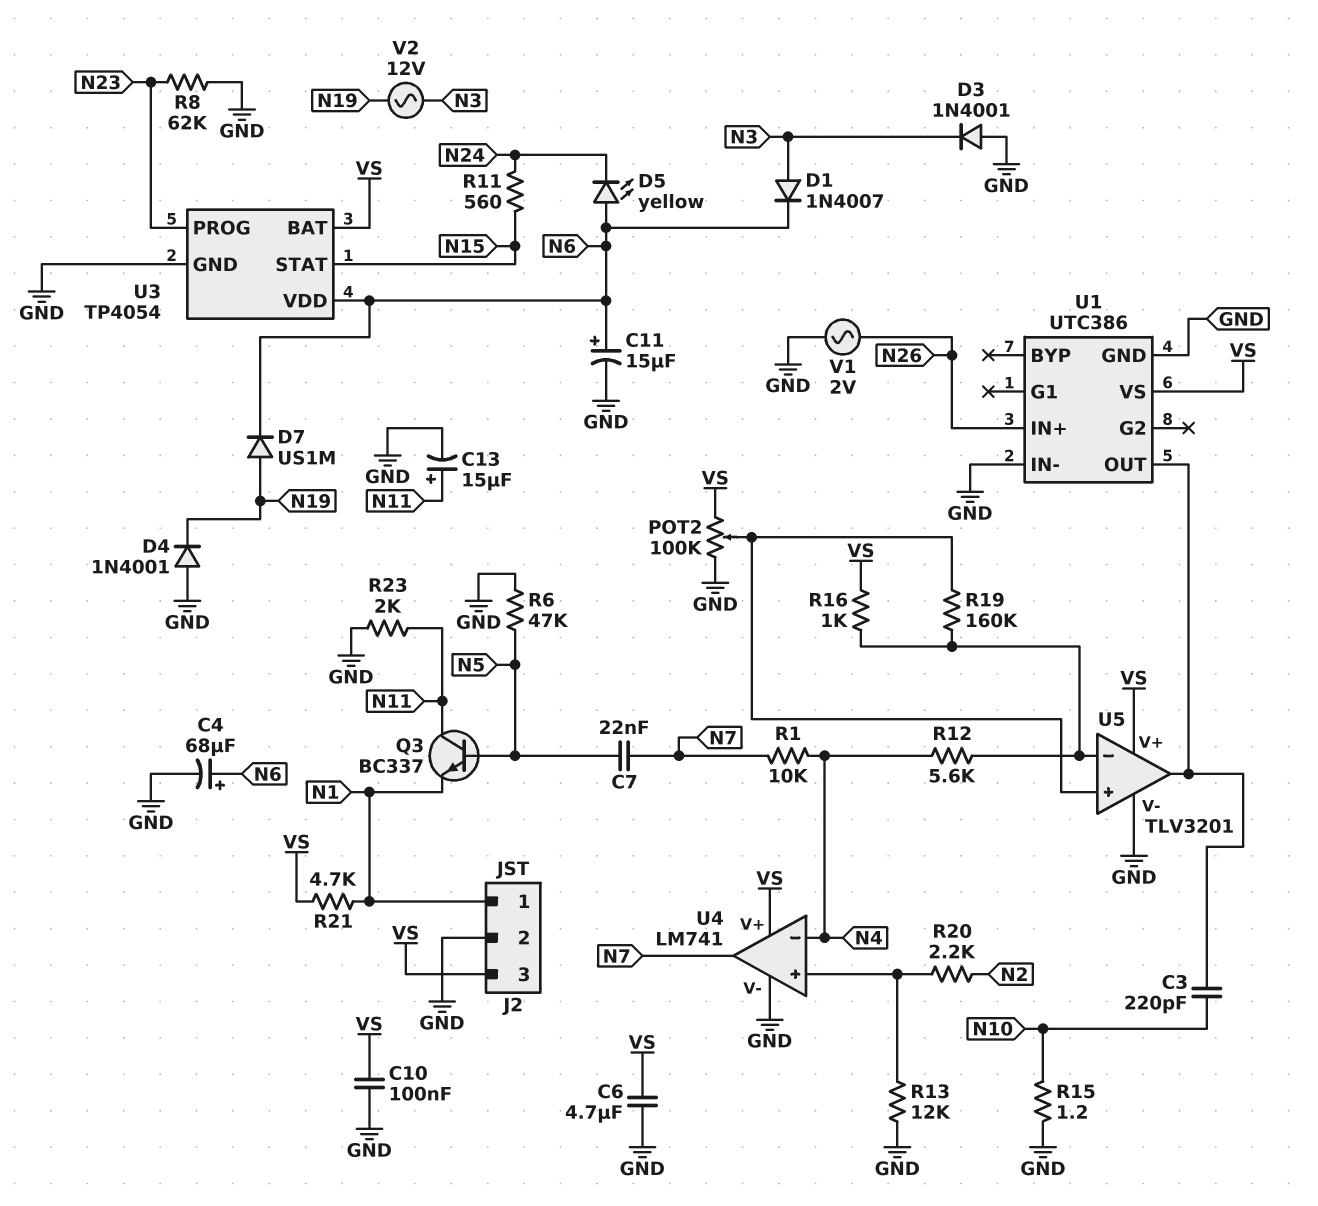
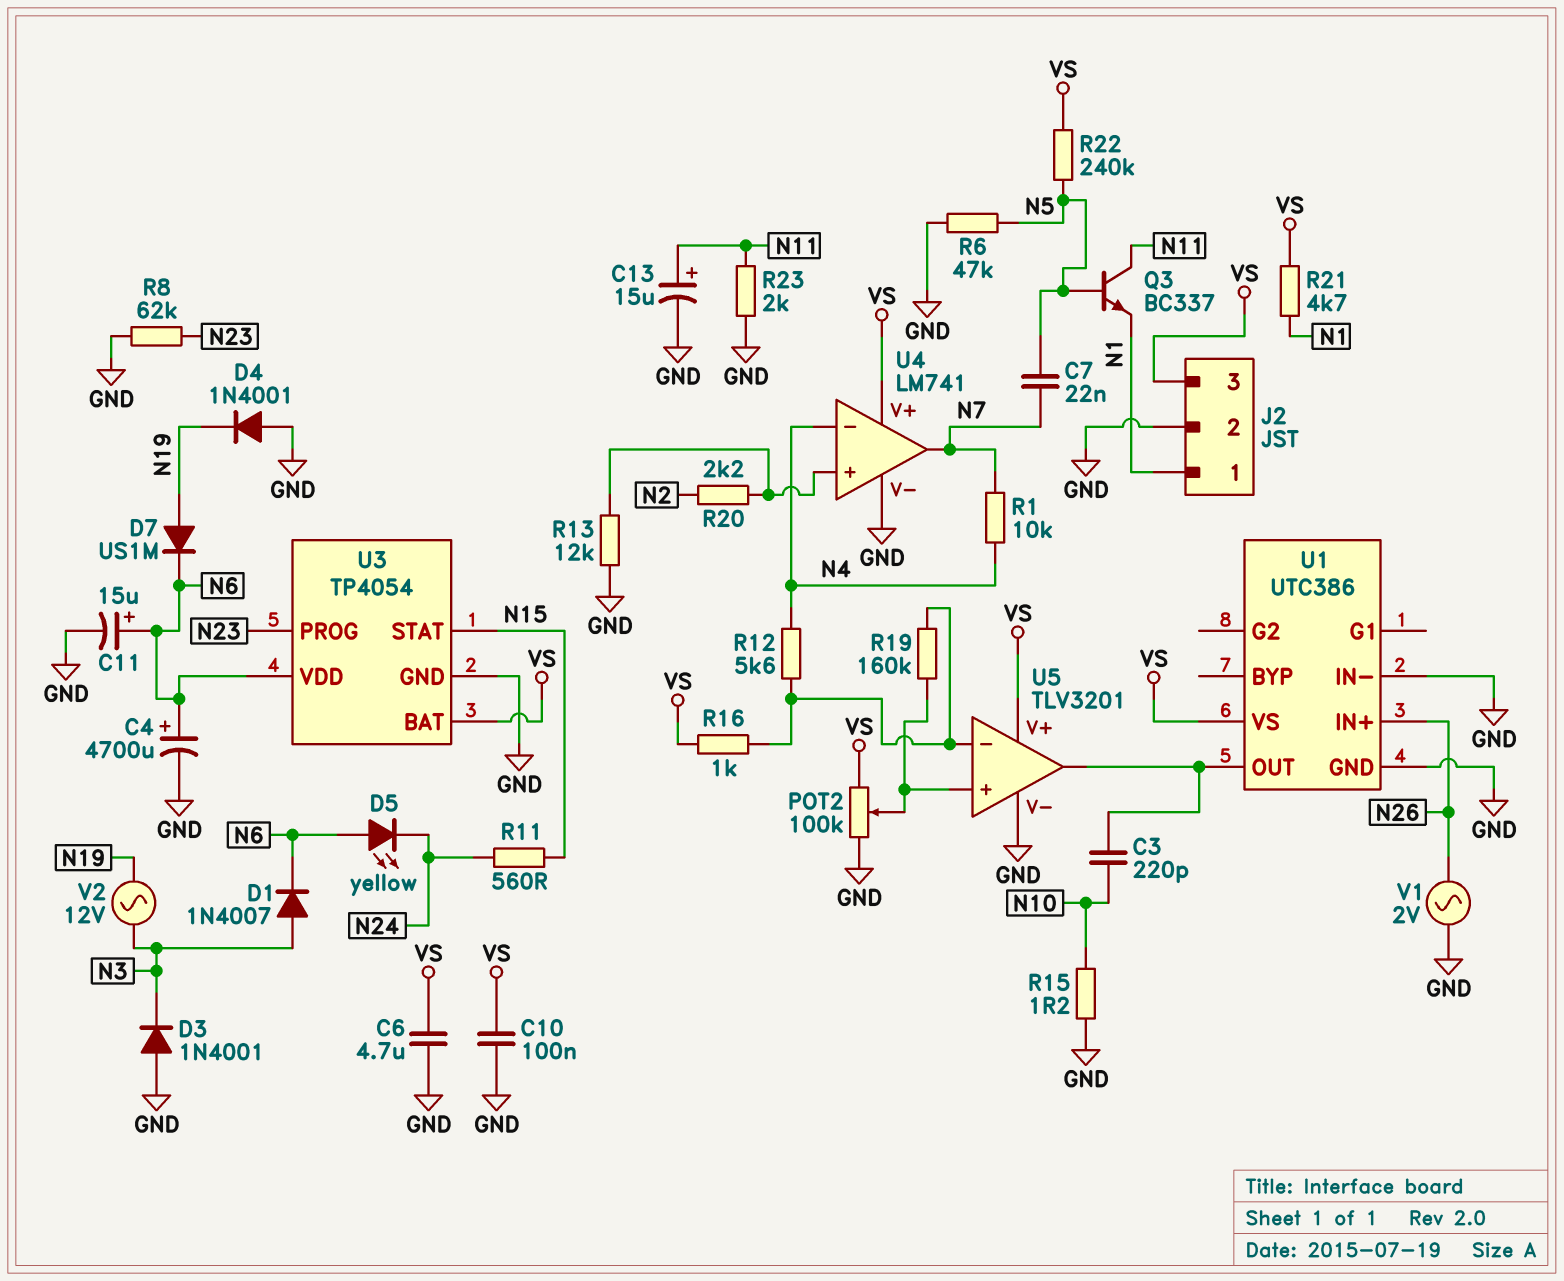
C4: 68uF (plus N6, minus GND) -> 4700uF (plus N6, minus GND)
R22: none -> 240k (N5, VS)

